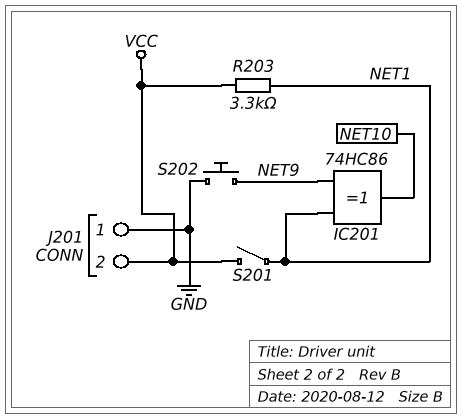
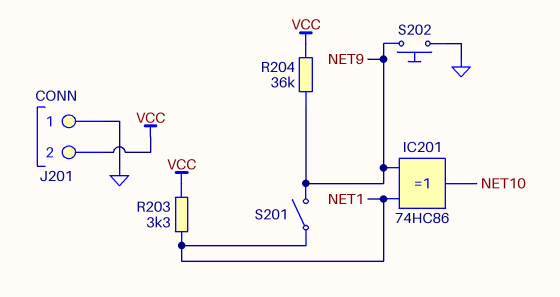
R204: none -> 36k (NET9, VCC)
S201: switch (NET1, VCC) -> switch (NET1, NET9)

